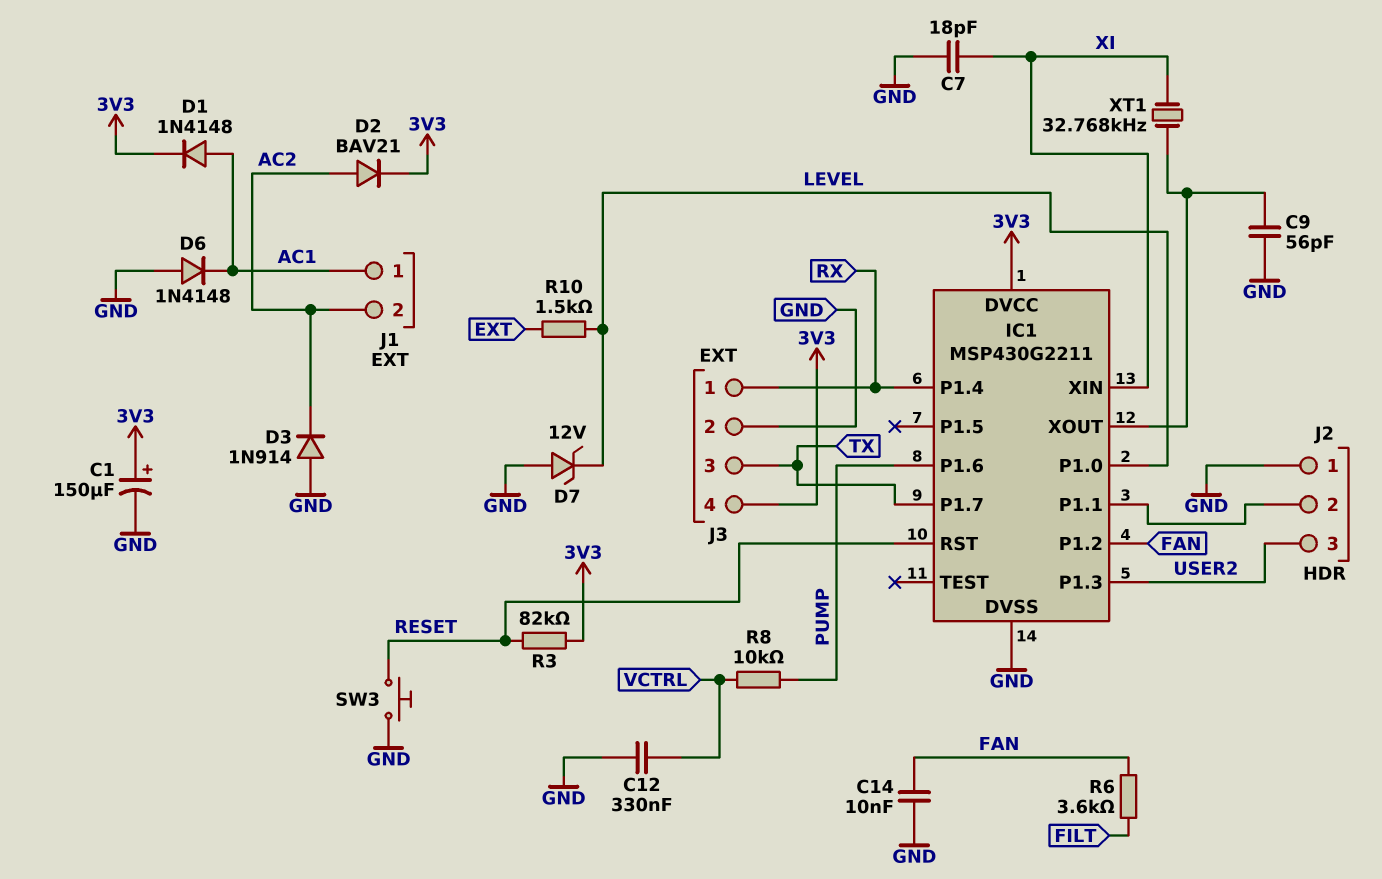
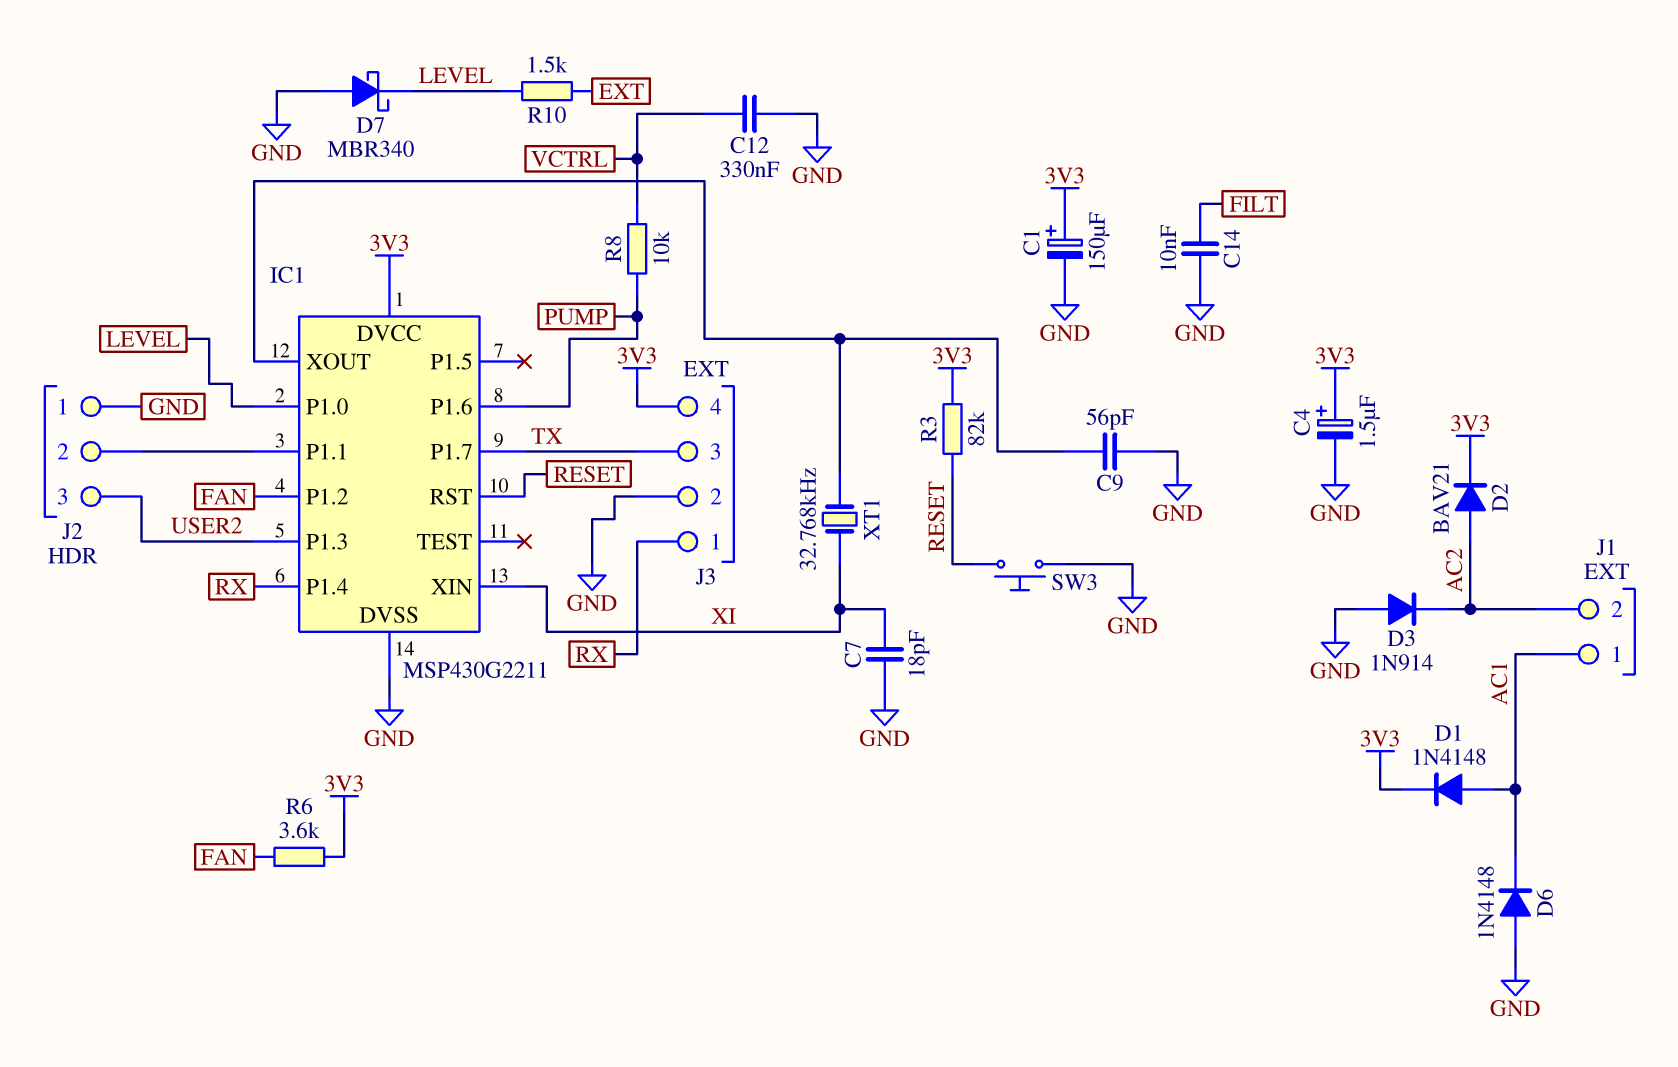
C4: none -> 1.5uF (plus 3V3, minus GND)
C14: 10nF (FAN, GND) -> 10nF (FILT, GND)
D7: zener 12V (A GND, K LEVEL) -> schottky MBR340 (A GND, K LEVEL)
R6: 3.6k (FAN, FILT) -> 3.6k (3V3, FAN)

